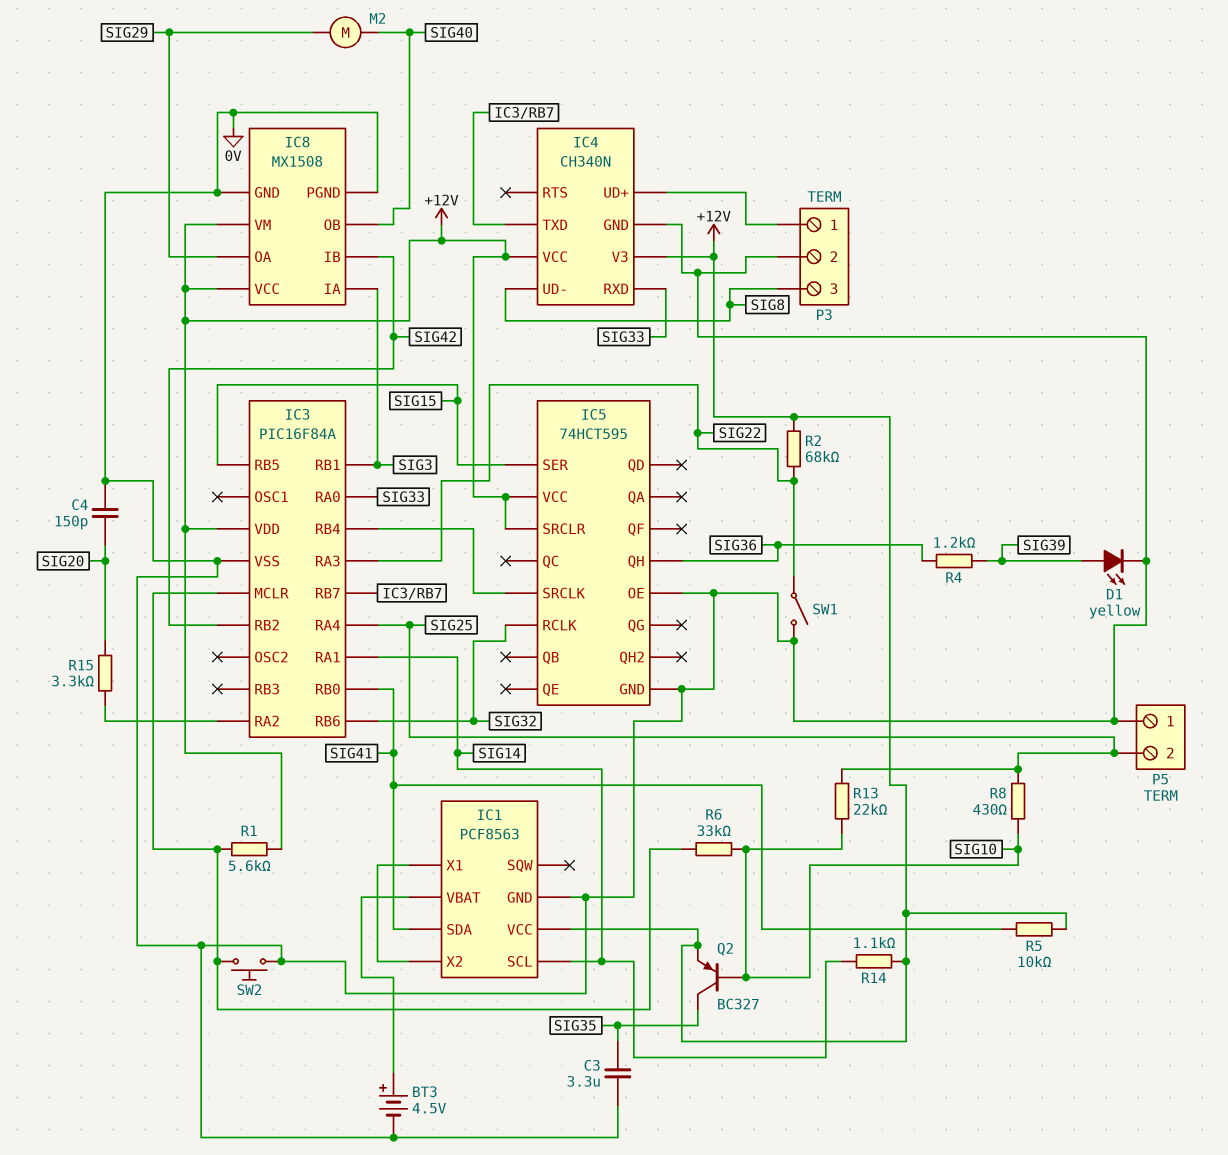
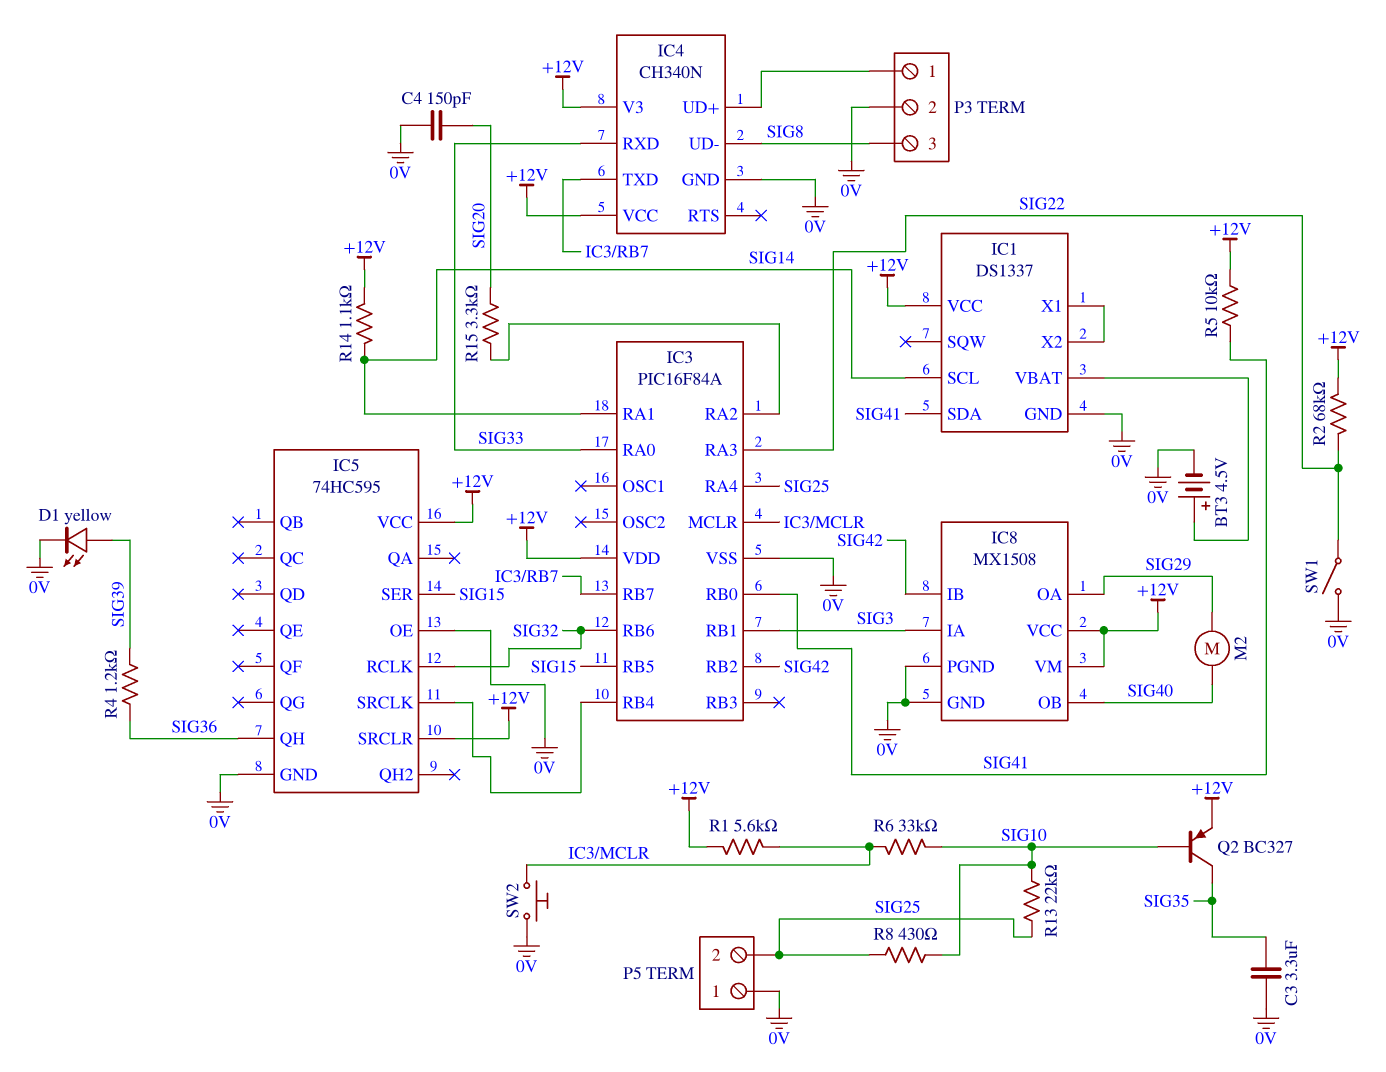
IC1: PCF8563 -> DS1337
IC5: 74HCT595 -> 74HC595

